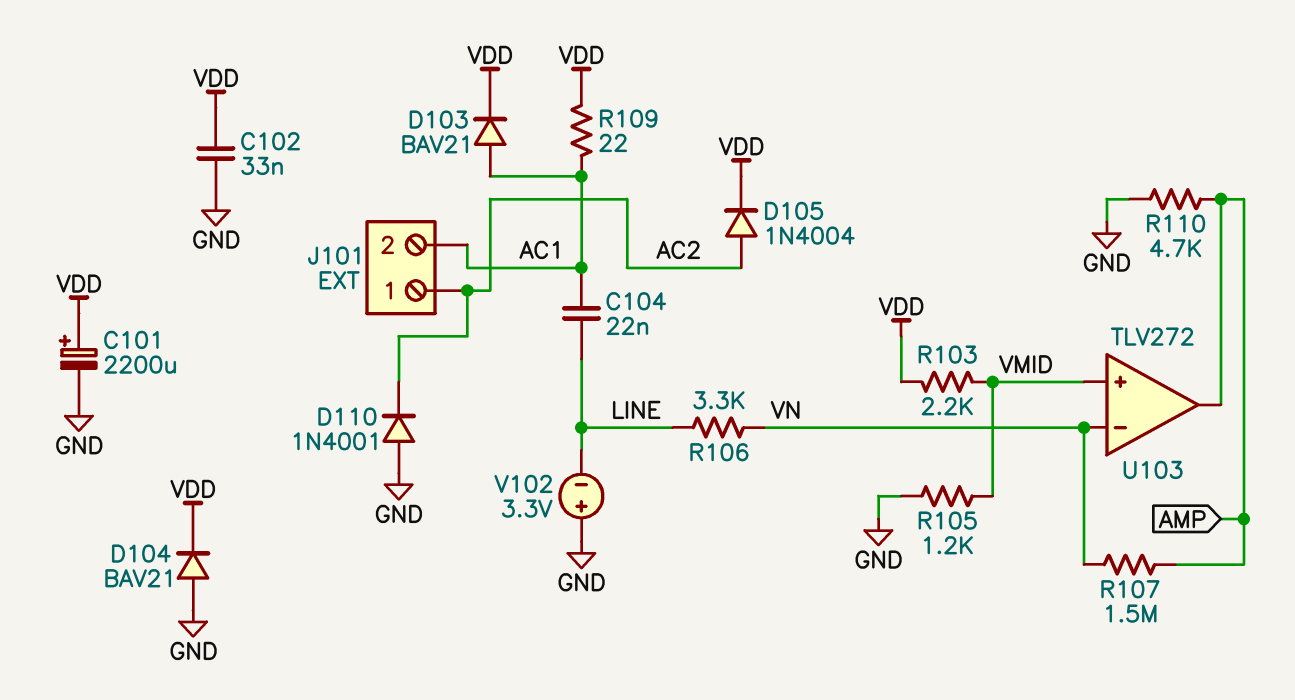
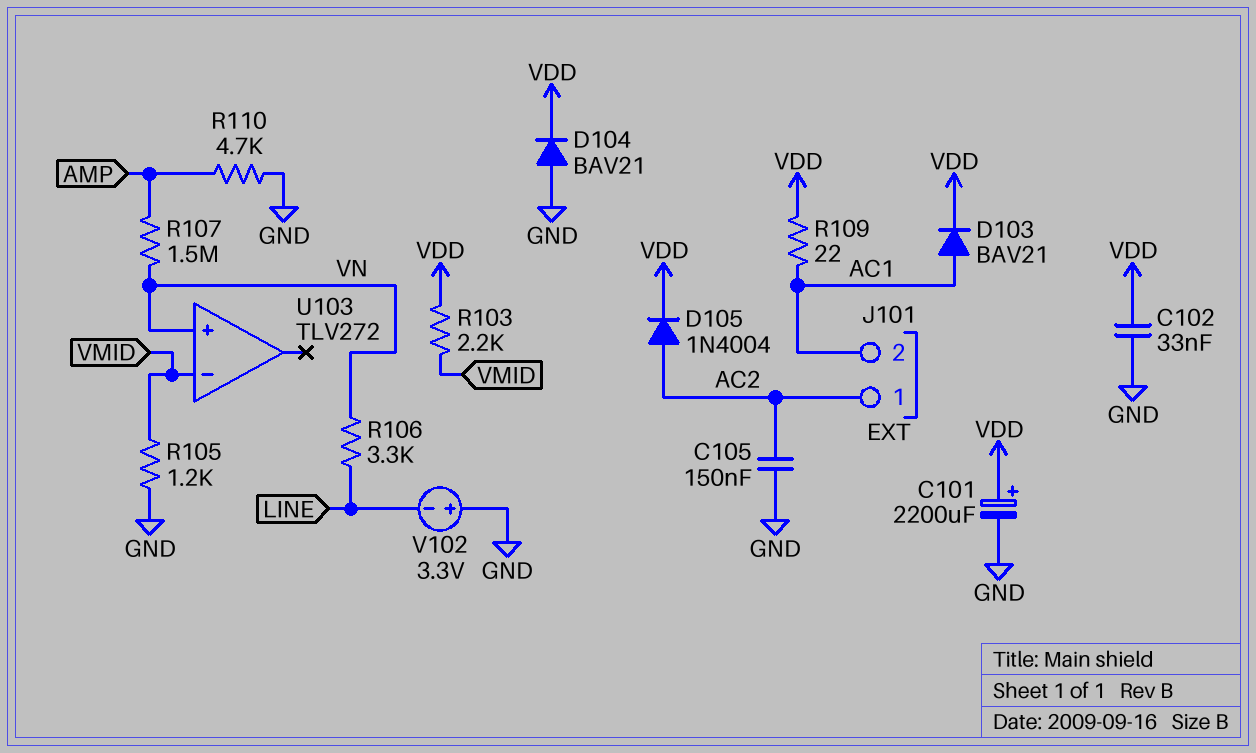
C104: 22nF (AC1, LINE) -> none
C105: none -> 150nF (AC2, GND)
D110: diode 1N4001 (A GND, K AC2) -> none
U103 pin in+: VMID -> VN
U103 pin in-: VN -> VMID
U103 pin out: AMP -> none

